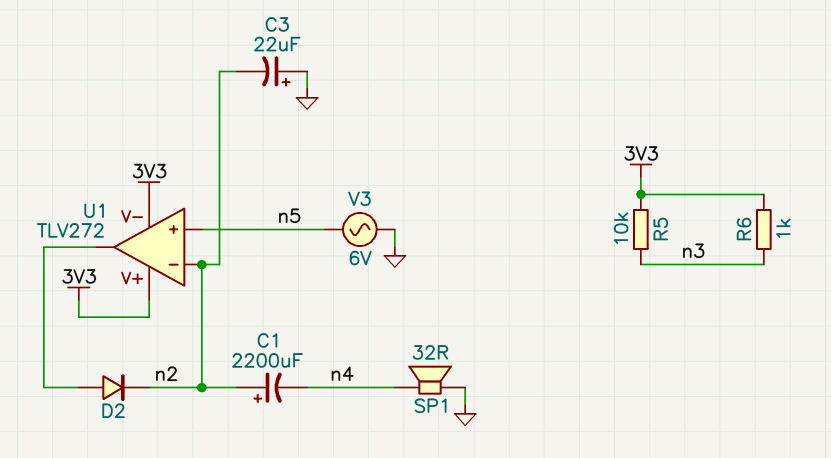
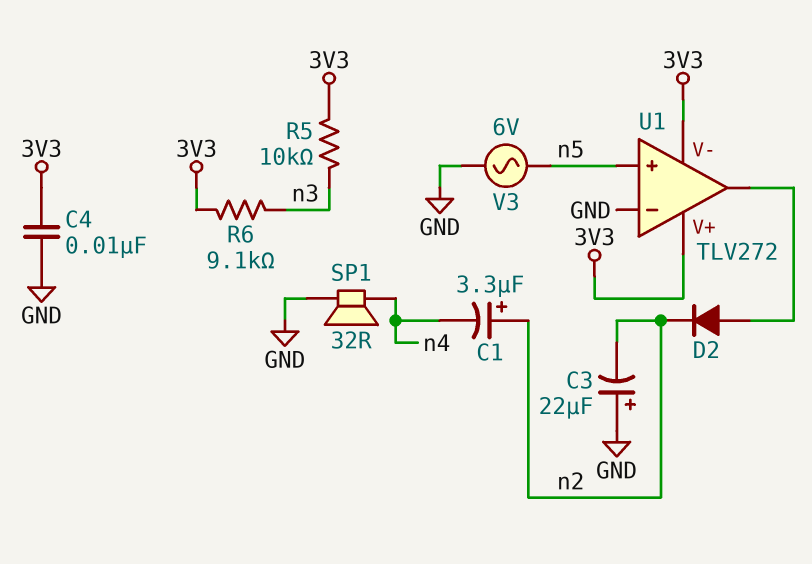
C1: 2200uF (plus n2, minus n4) -> 3.3uF (plus n2, minus n4)
C4: none -> 10nF (3V3, GND)
R6: 1k (3V3, n3) -> 9.1k (3V3, n3)
U1 pin in-: n2 -> GND

